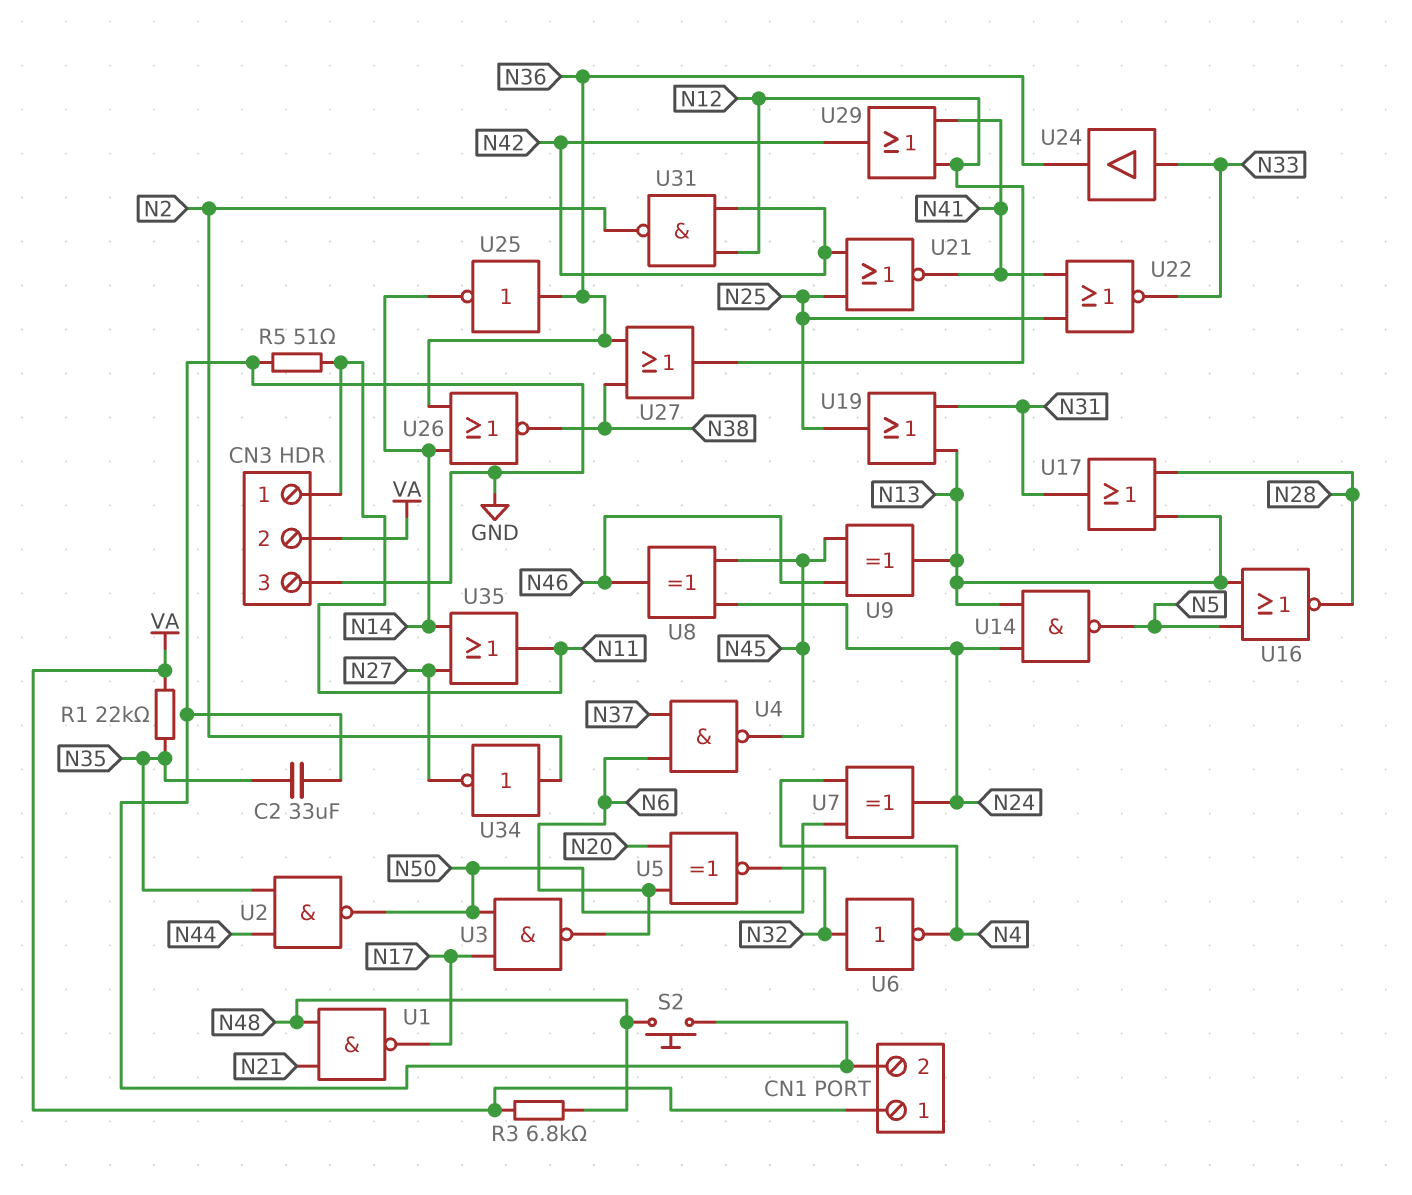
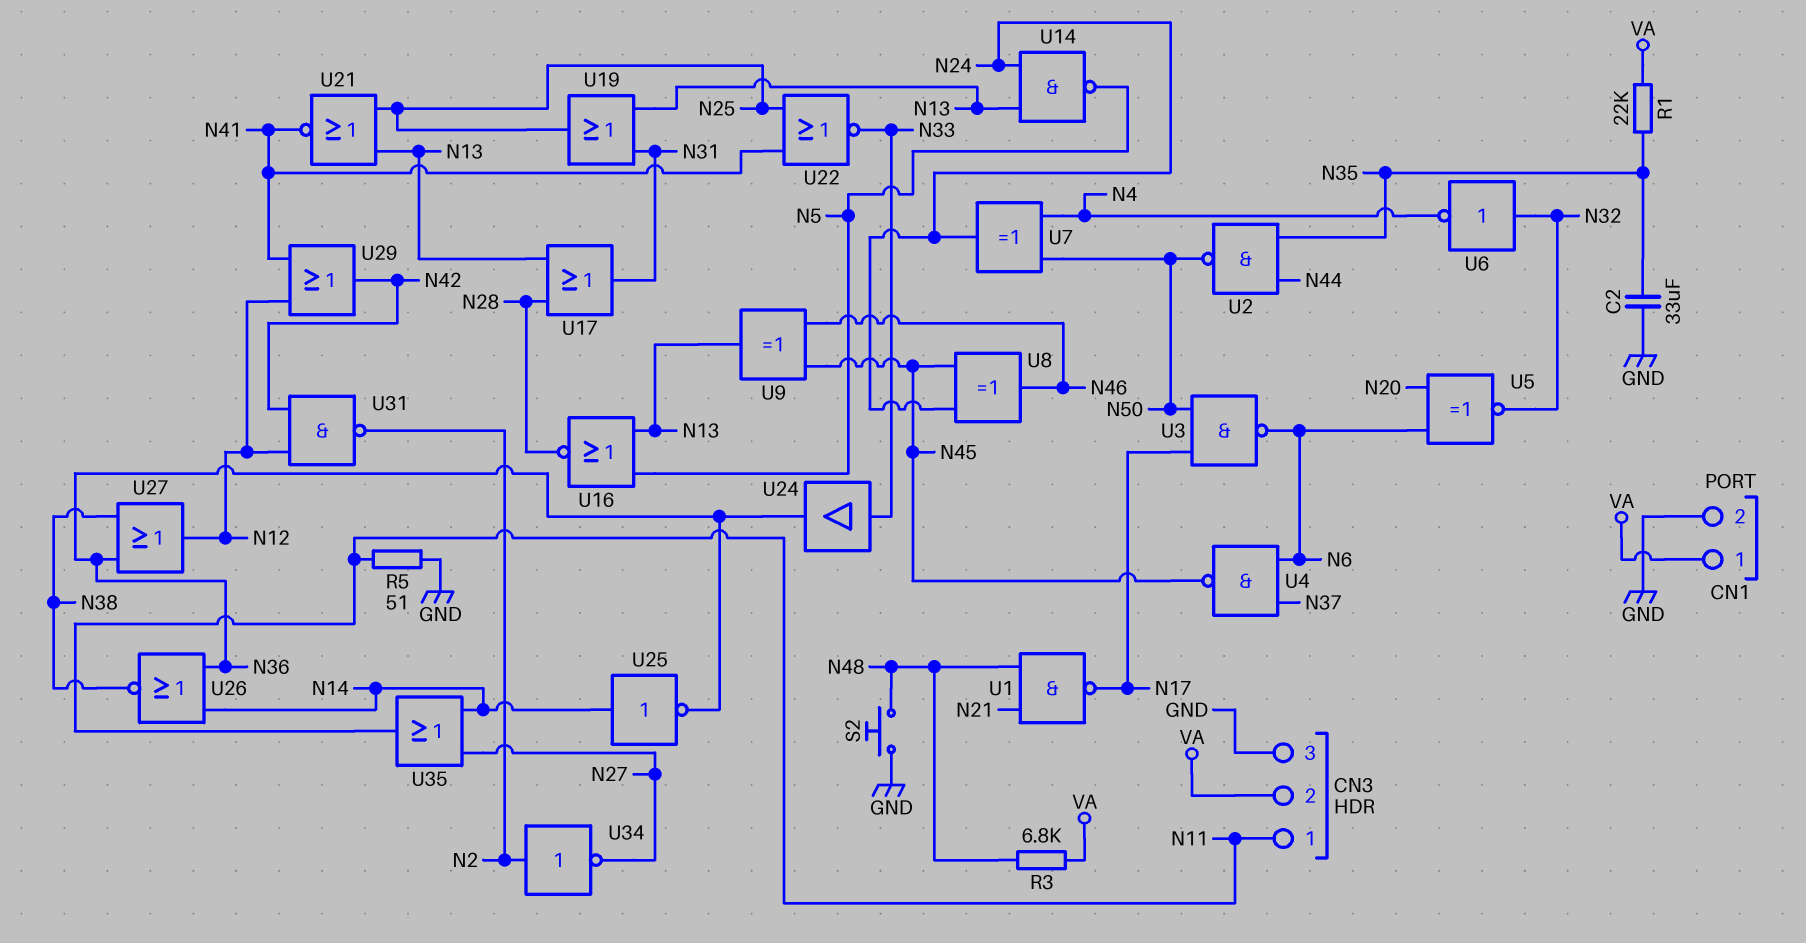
U21: NOR (in N25, in N42, out N41) -> NOR (in N13, in N25, out N41)
U25: NOT (in N36, out N14) -> NOT (in N14, out N36)

